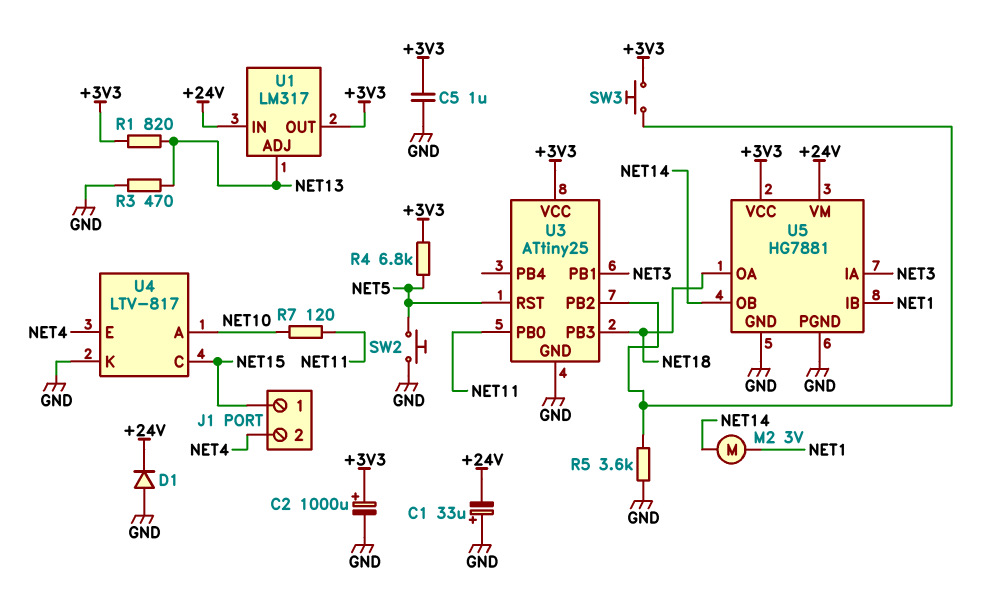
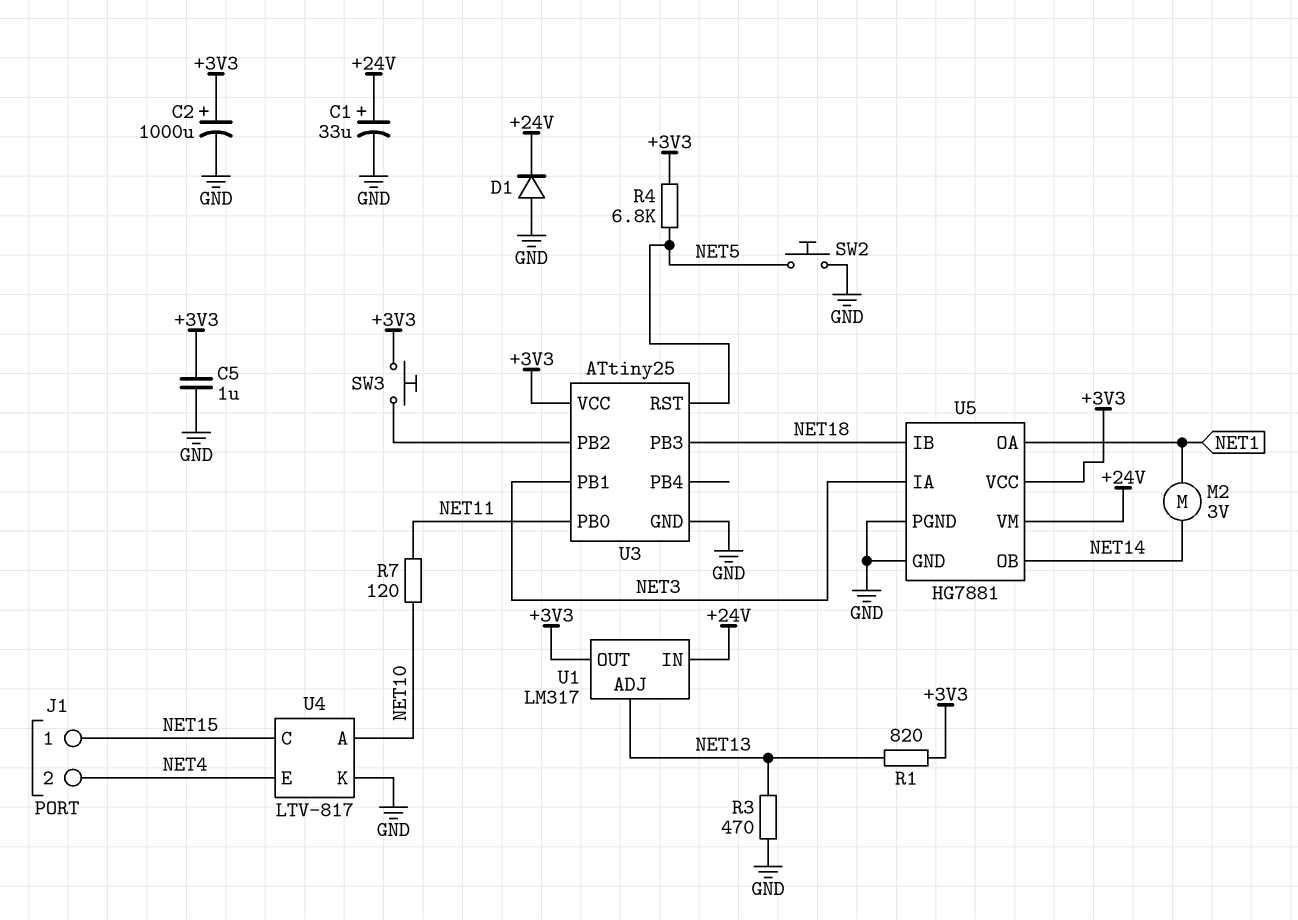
C1: 33uF (plus GND, minus +24V) -> 33uF (plus +24V, minus GND)
R5: 3.6k (GND, U3/PB2) -> none
U5 pin IB: NET1 -> NET18
U5 pin OA: NET18 -> NET1

